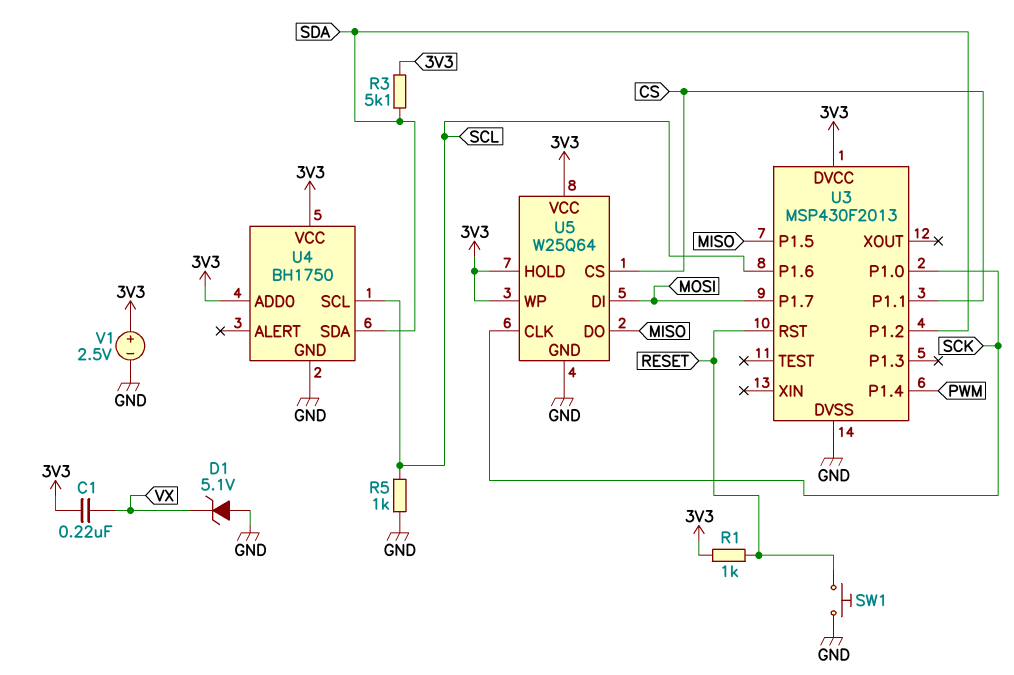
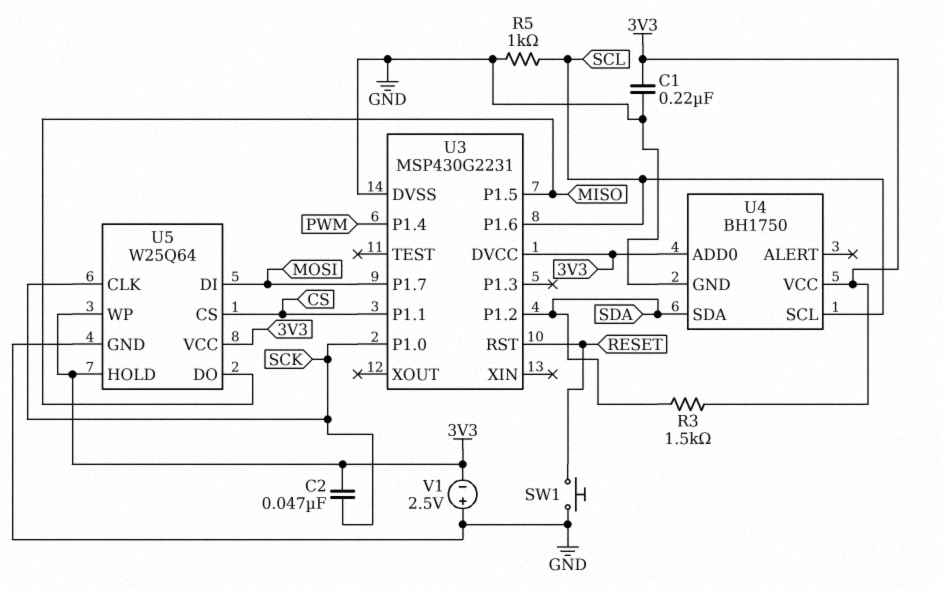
C1: 220nF (3V3, VX) -> 220nF (3V3, GND)
C2: none -> 47nF (3V3, SCK)
D1: zener 5.1V (A GND, K VX) -> none
R1: 1k (3V3, RESET) -> none
R3: 5.1k (3V3, SDA) -> 1.5k (3V3, SDA)
U3: MSP430F2013 -> MSP430G2231
V1: 2.5V (plus 3V3, minus GND) -> 2.5V (plus GND, minus 3V3)

